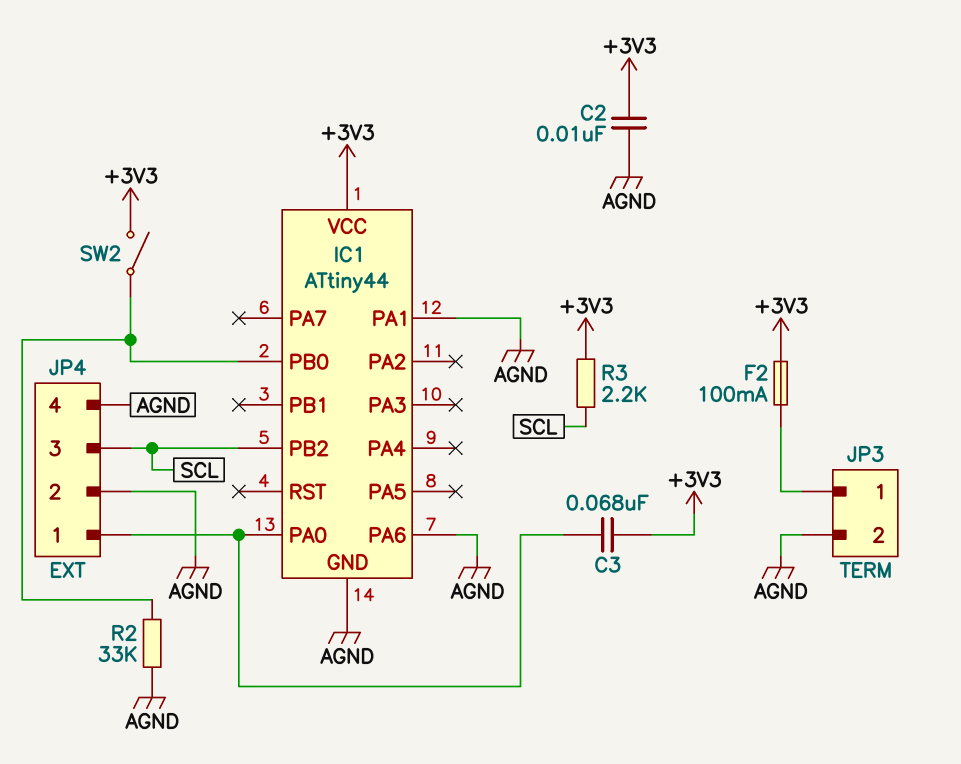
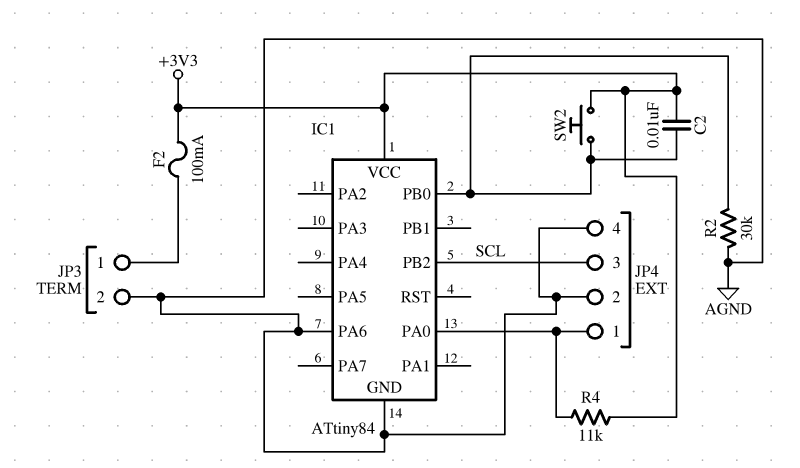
C2: 10nF (+3V3, AGND) -> 10nF (+3V3, IC1/PB0)
C3: 68nF (+3V3, IC1/PA0) -> none
IC1: ATtiny44 -> ATtiny84
IC1 pin PA1: AGND -> none
R2: 33k (AGND, IC1/PB0) -> 30k (AGND, IC1/PB0)
R3: 2.2k (+3V3, SCL) -> none
R4: none -> 11k (+3V3, IC1/PA0)
SW2: switch (+3V3, IC1/PB0) -> button (+3V3, IC1/PB0)

